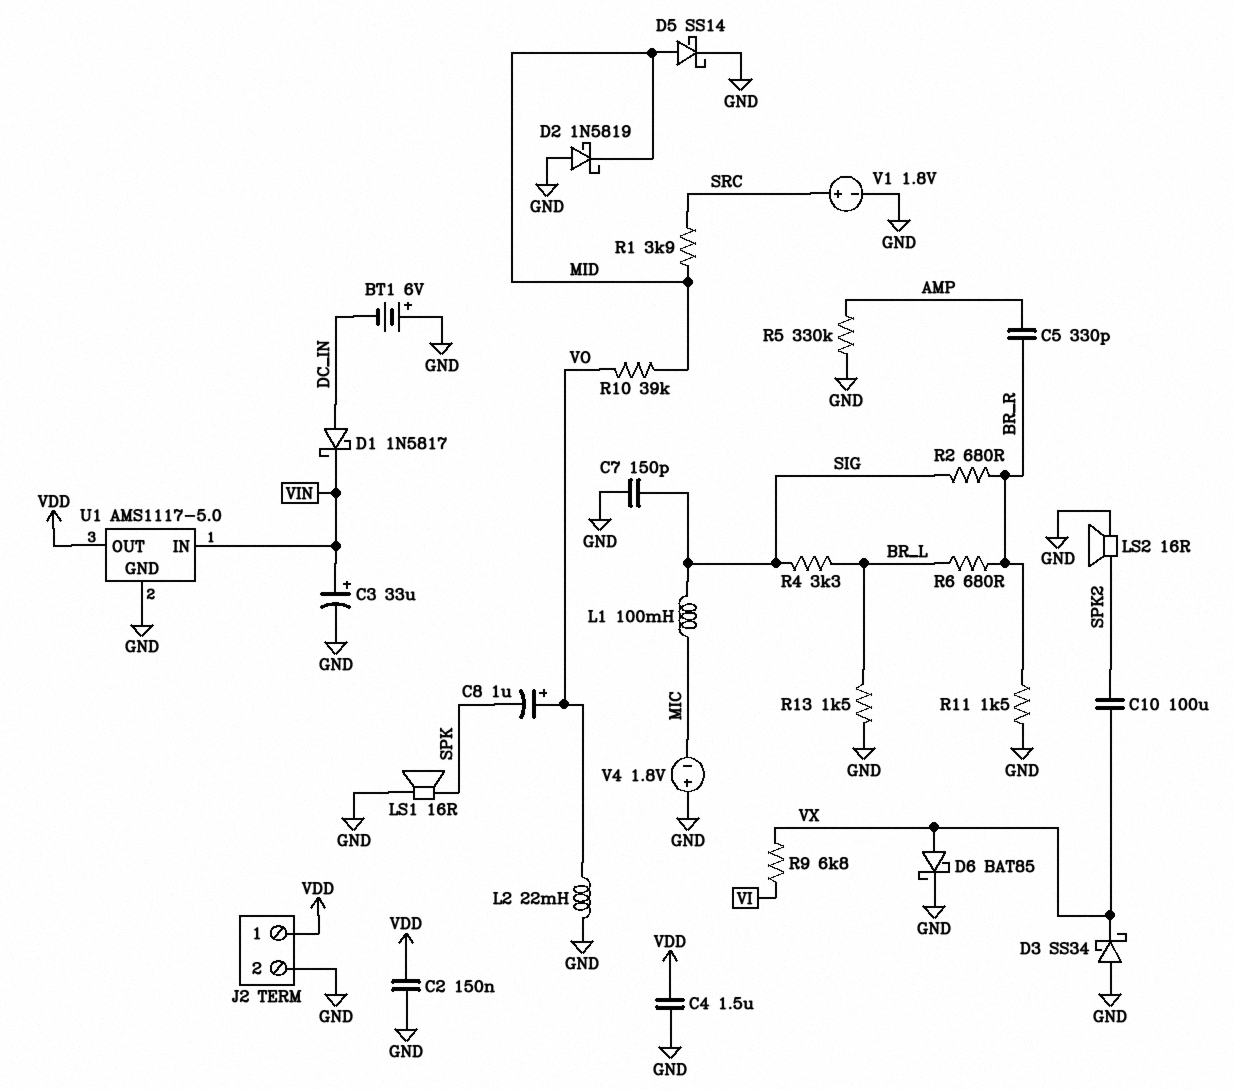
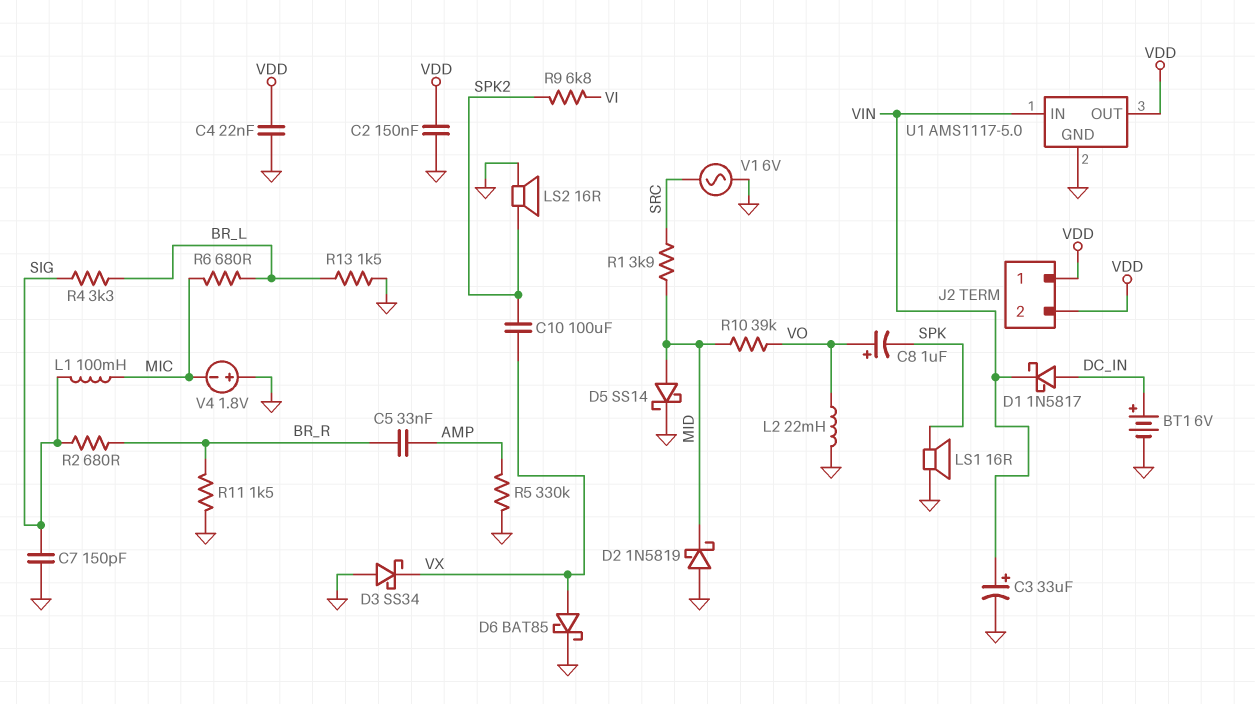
BT1: 6V (plus GND, minus DC_IN) -> 6V (plus DC_IN, minus GND)
C4: 1.5uF (GND, VDD) -> 22nF (GND, VDD)
C5: 330pF (AMP, BR_R) -> 33nF (AMP, BR_R)
J2 pin 2: GND -> VDD
R6: 680 (BR_L, BR_R) -> 680 (BR_L, MIC)
R9: 6.8k (VI, VX) -> 6.8k (SPK2, VI)
V1: 1.8V (plus SRC, minus GND) -> AC 6V (GND, SRC)

